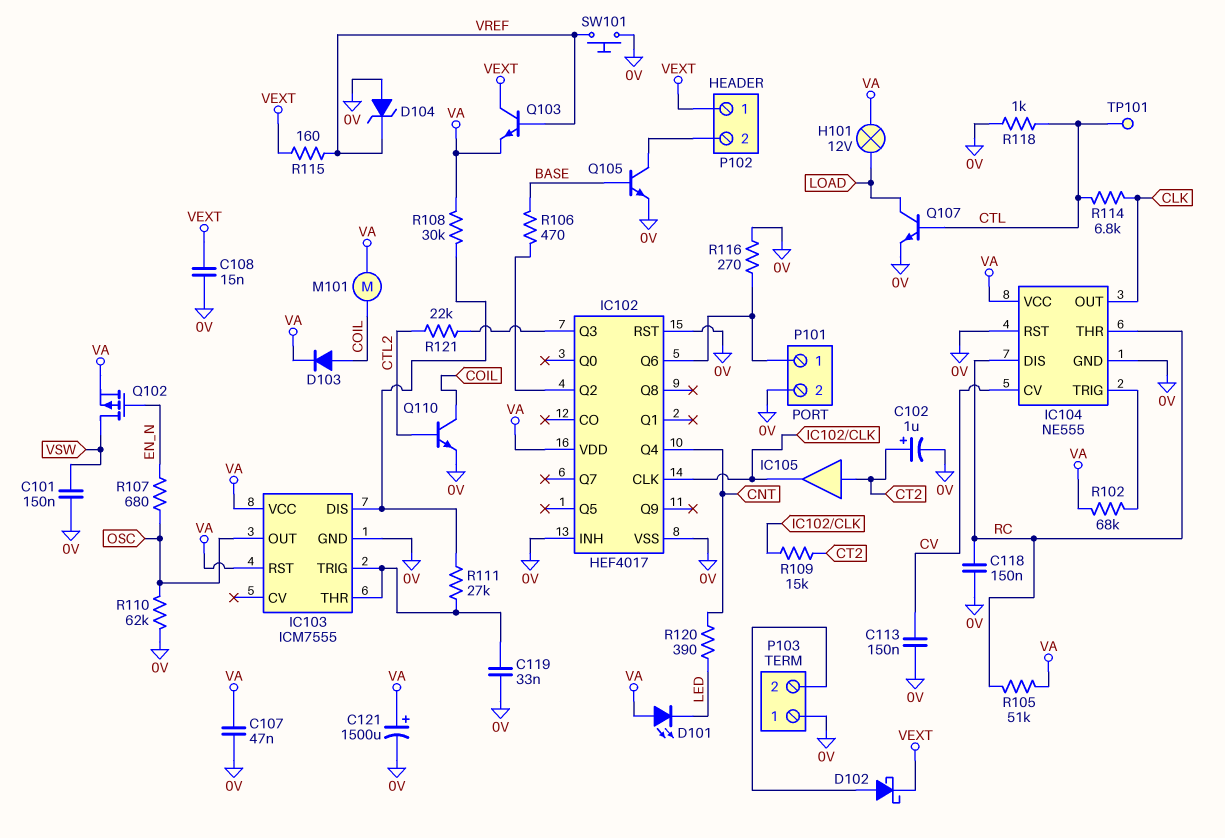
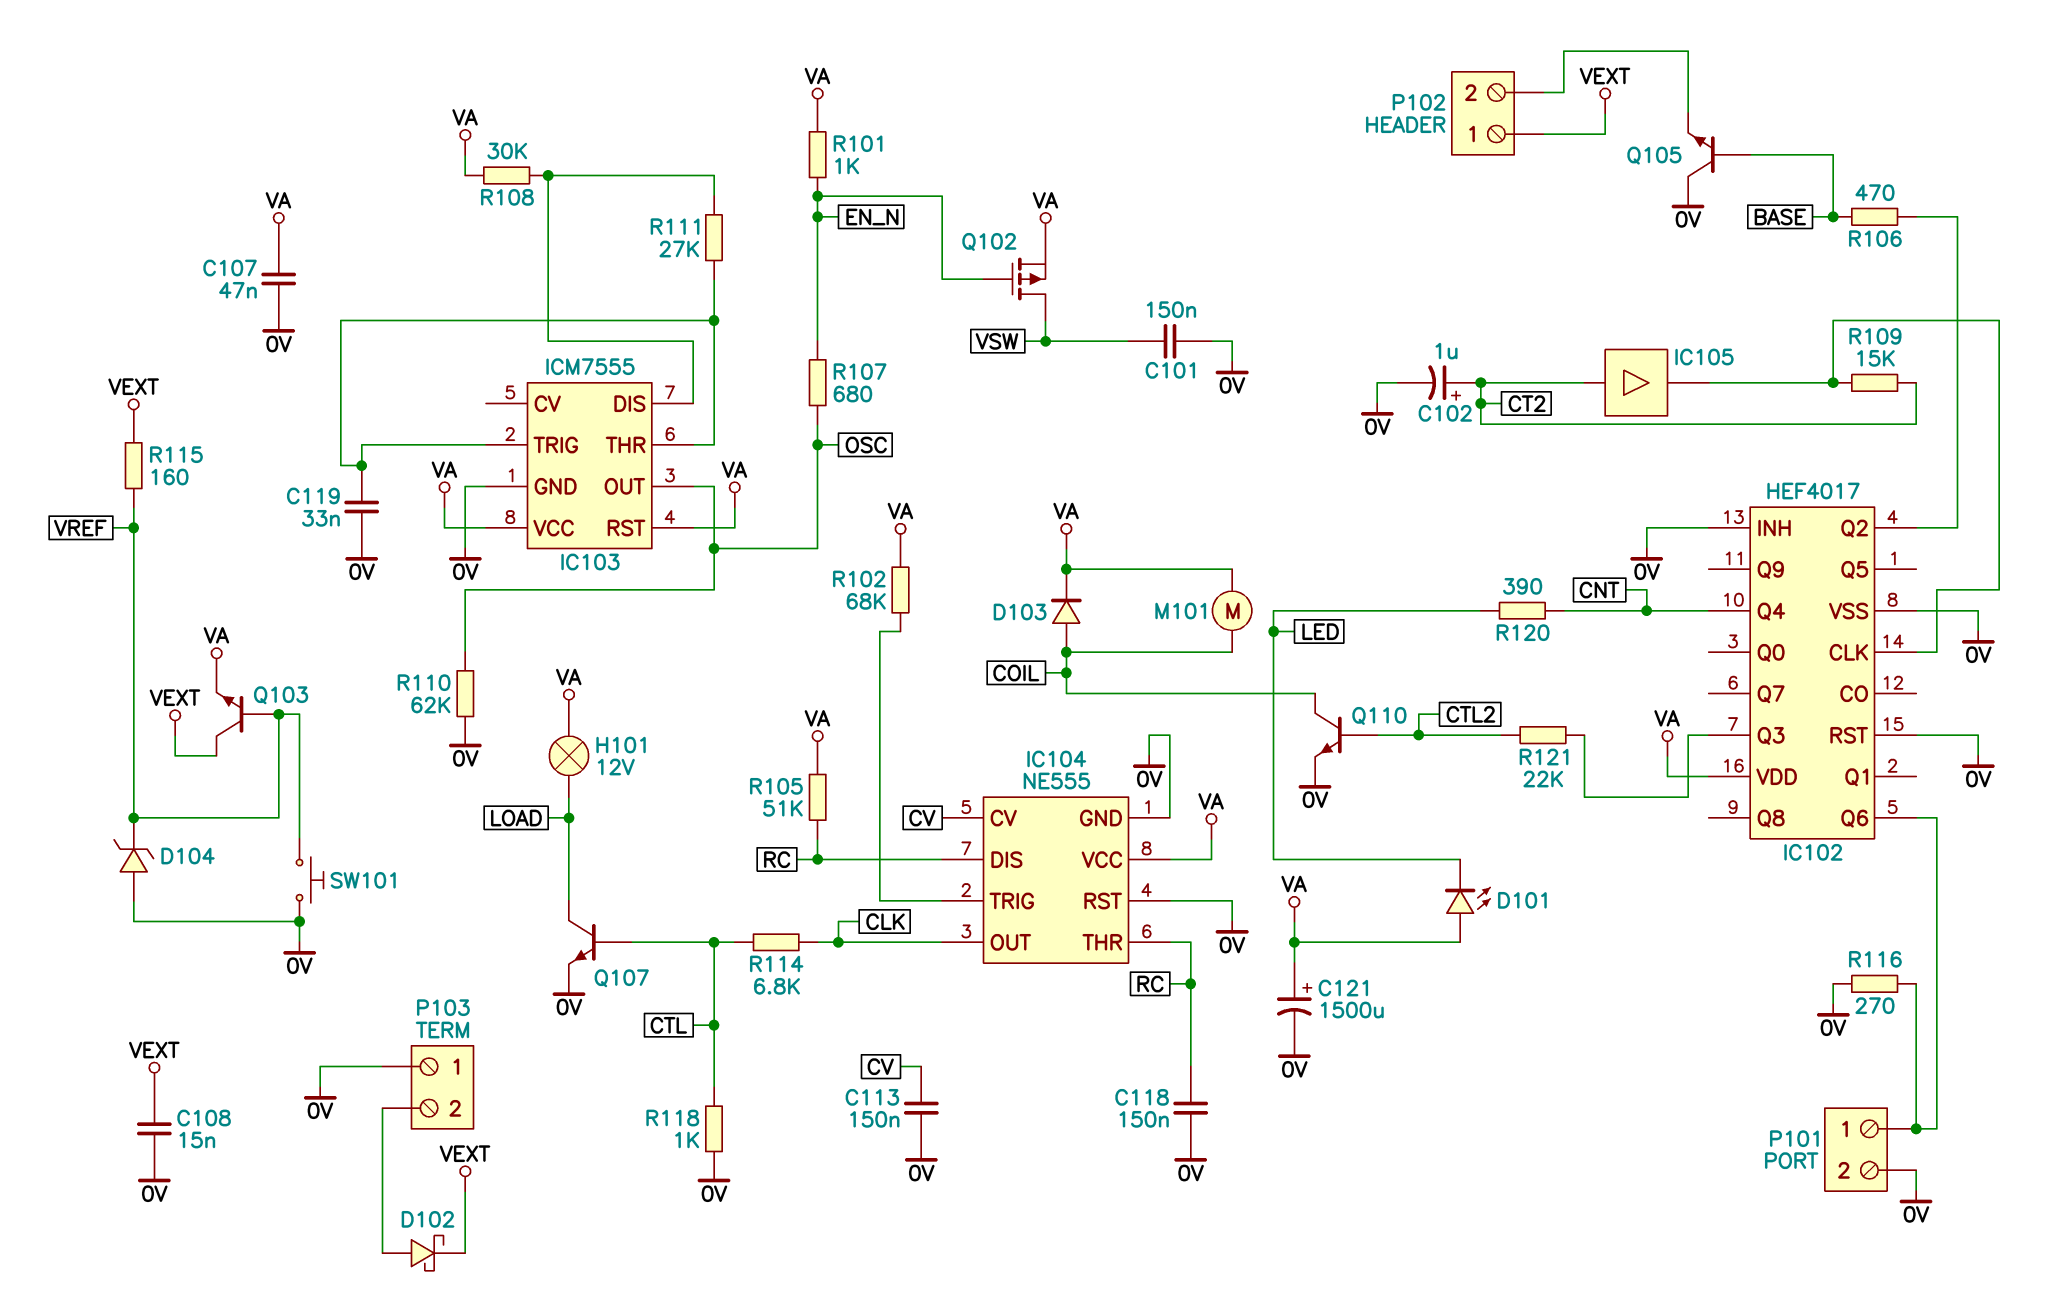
Q105: NPN (B BASE, C P102/2, E 0V) -> NPN (B BASE, C 0V, E P102/2)
R101: none -> 1k (EN_N, VA)
TP101: test point (CTL) -> none

